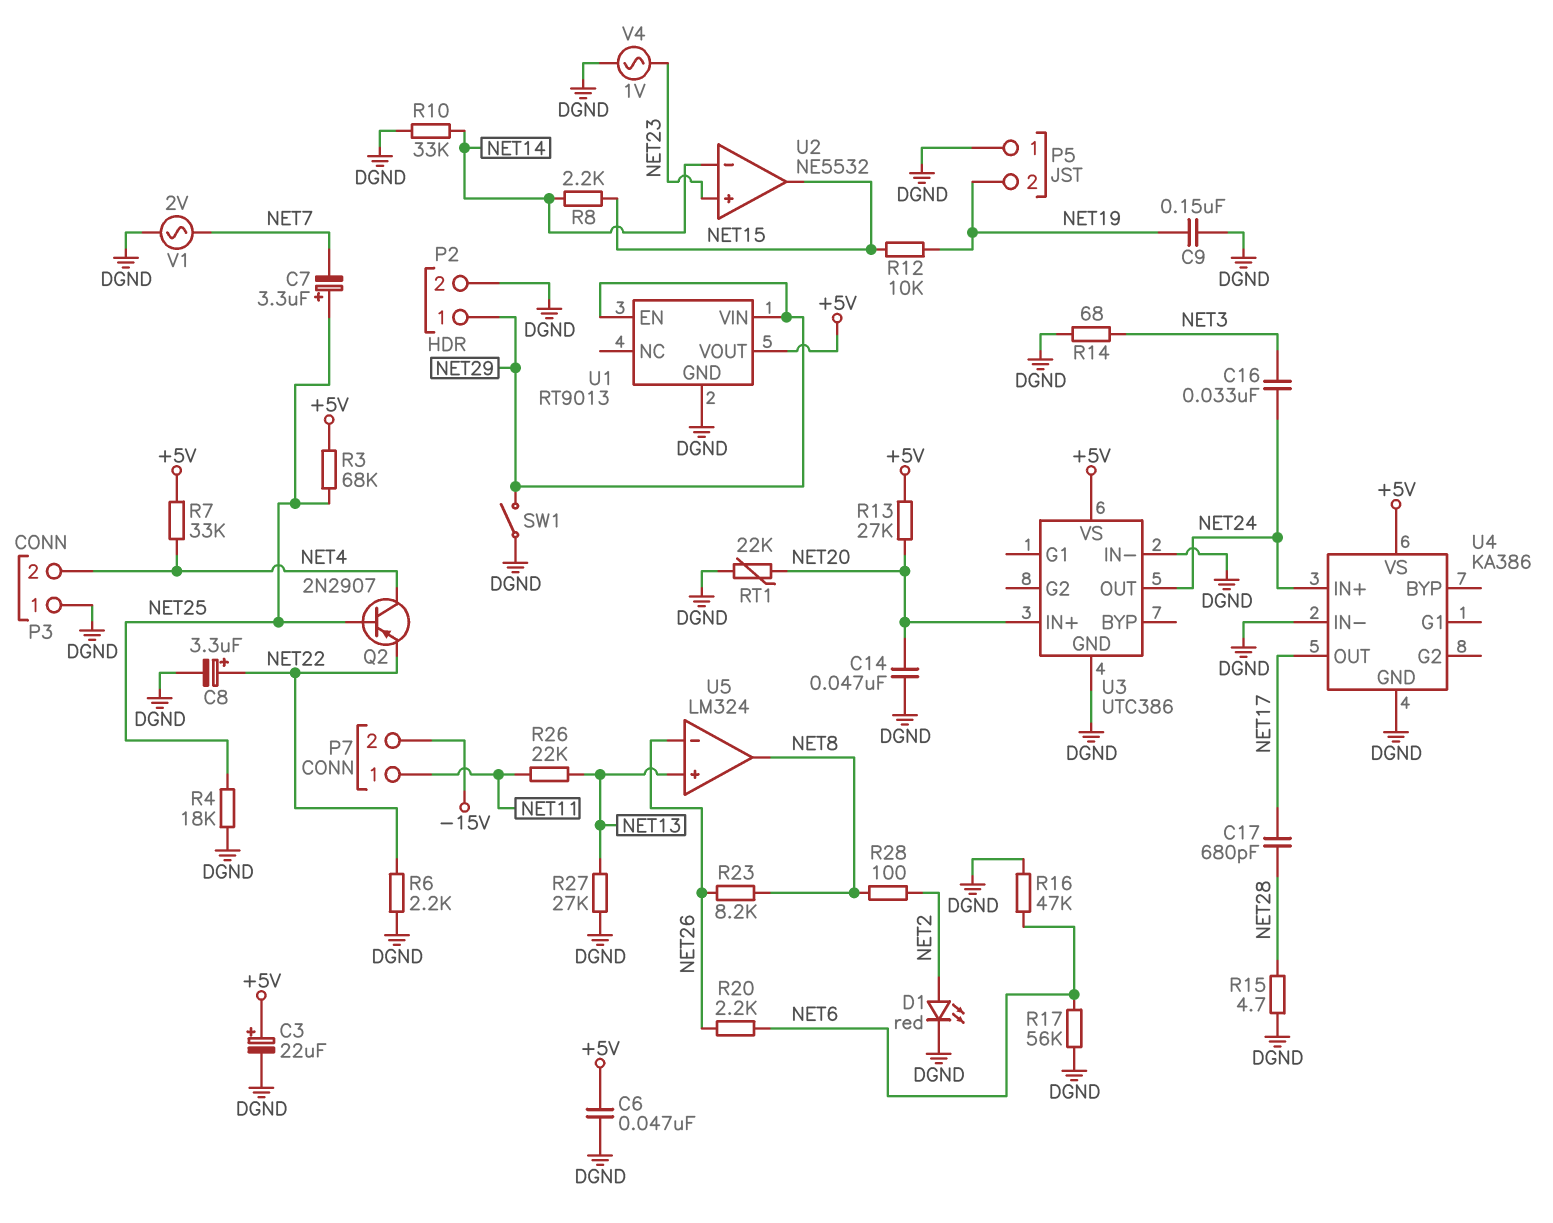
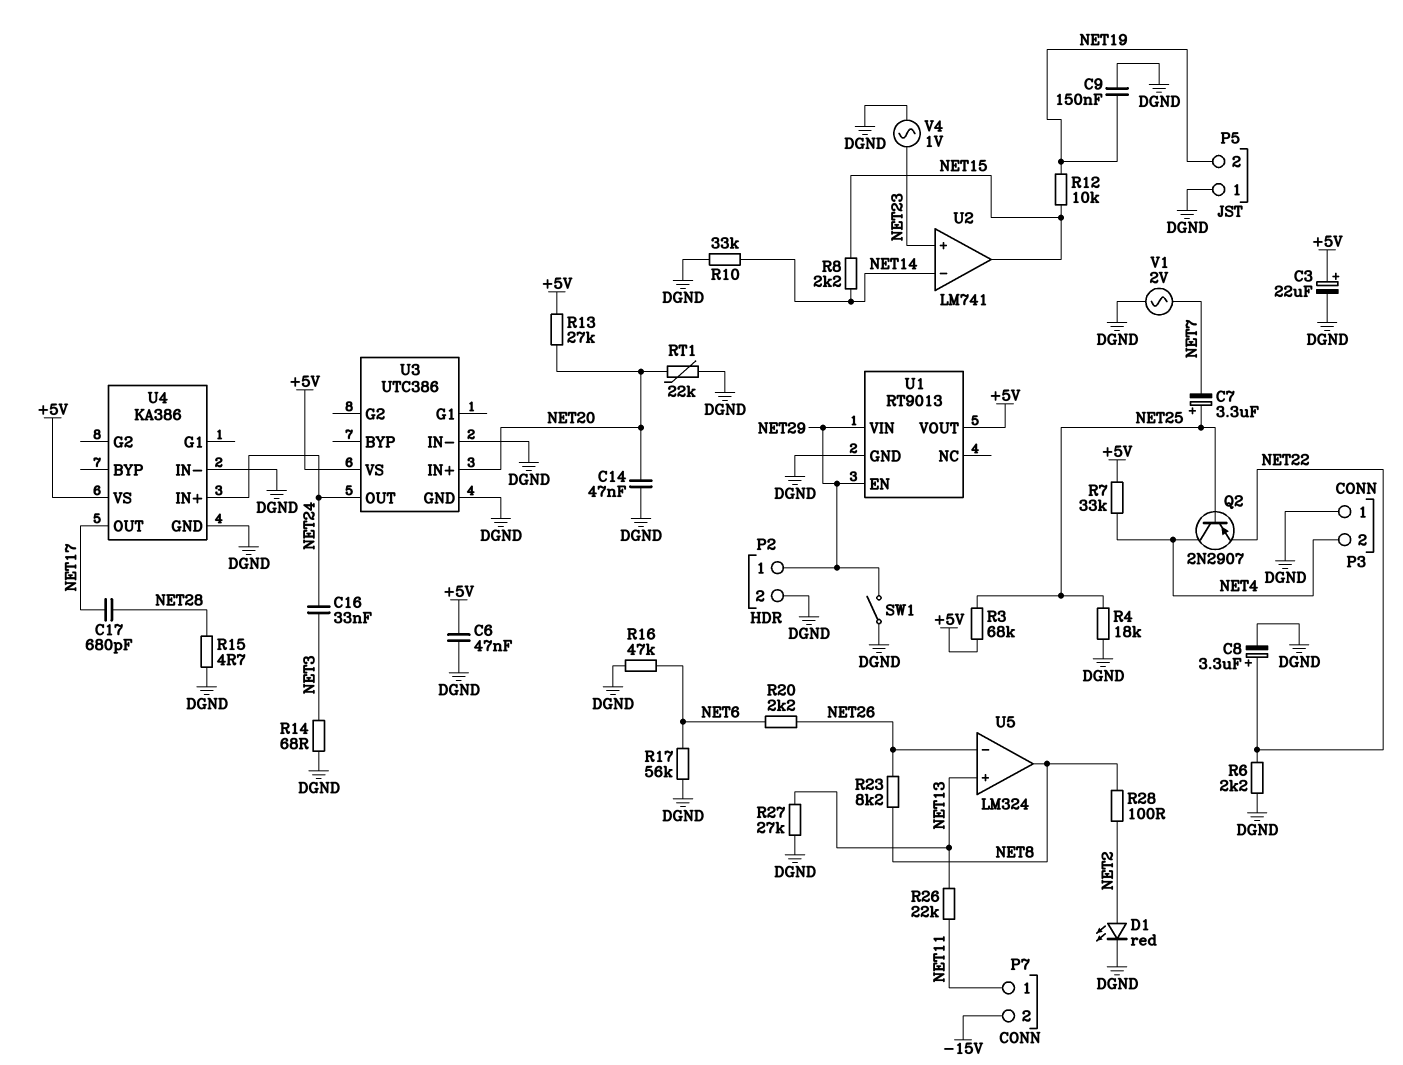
U2: NE5532 -> LM741

